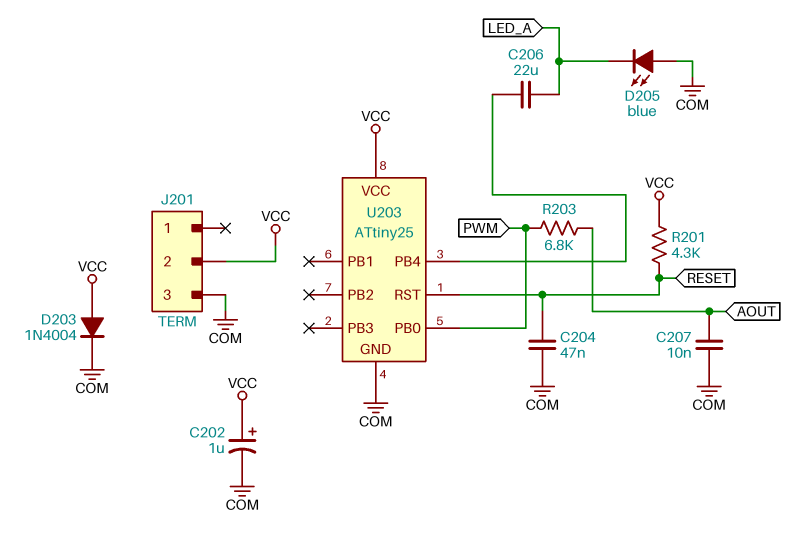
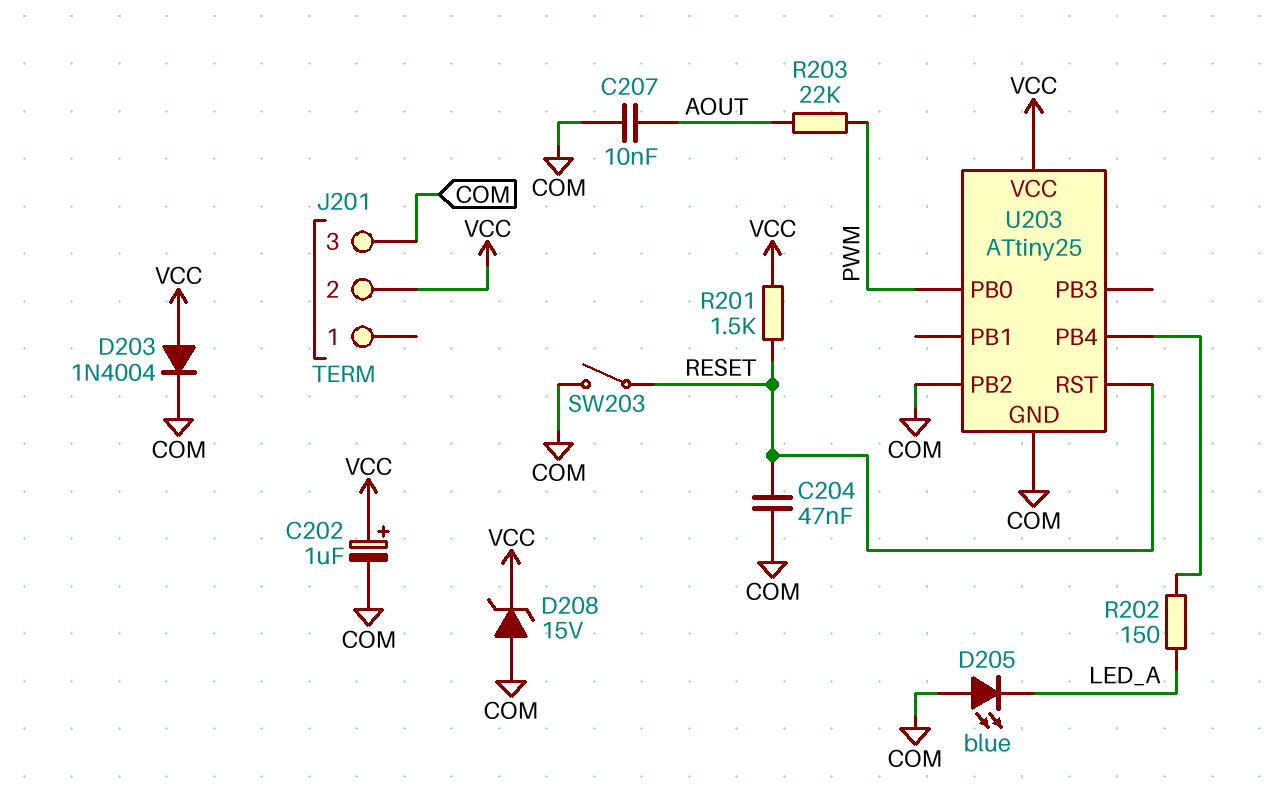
C206: 22uF (LED_A, U203/PB4) -> none
D208: none -> zener 15V (A COM, K VCC)
R201: 4.3k (RESET, VCC) -> 1.5k (RESET, VCC)
R202: none -> 150 (LED_A, U203/PB4)
R203: 6.8k (AOUT, PWM) -> 22k (AOUT, PWM)
SW203: none -> switch (COM, RESET)
U203 pin PB2: none -> COM

